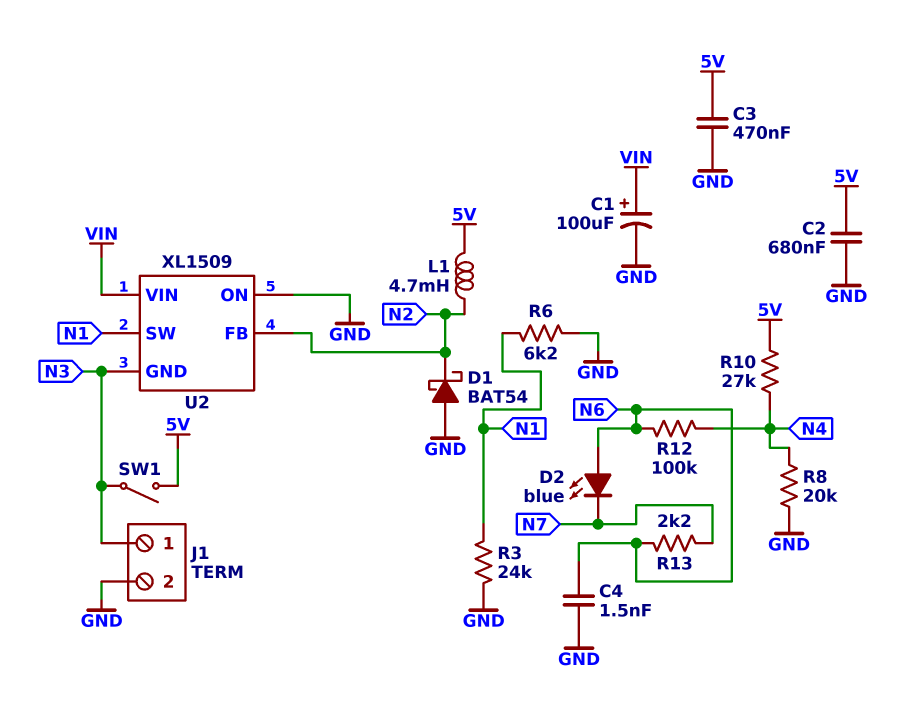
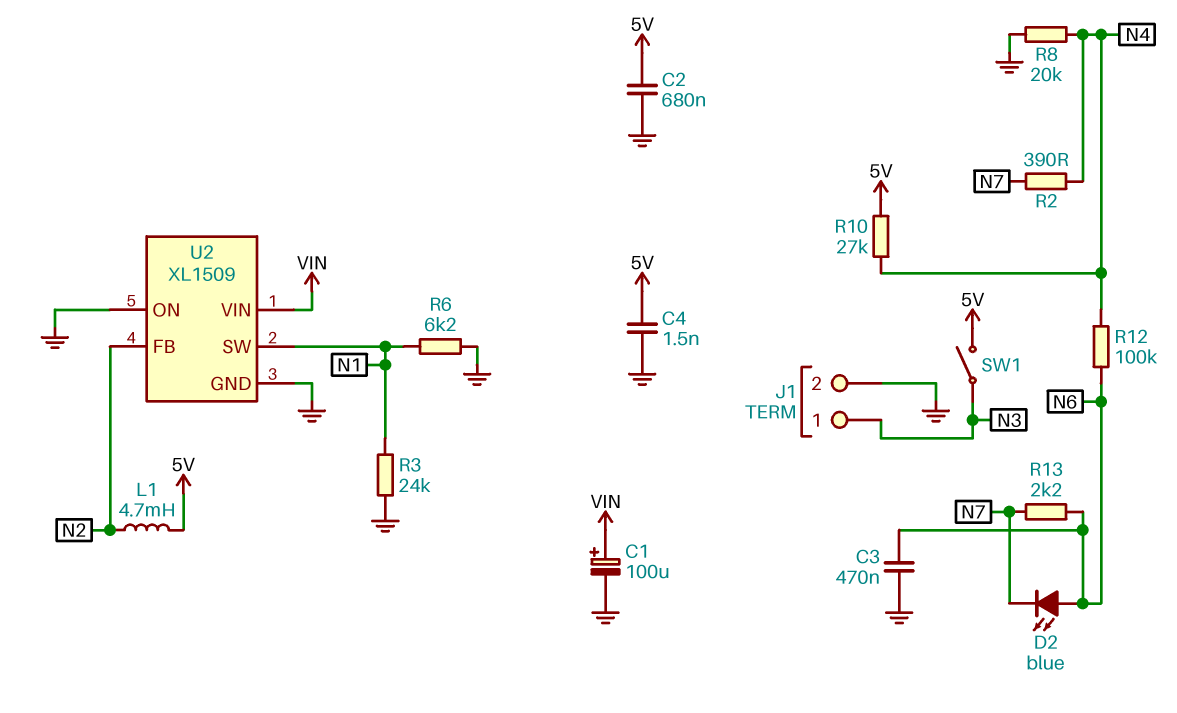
C3: 470nF (5V, GND) -> 470nF (GND, N6)
C4: 1.5nF (GND, N6) -> 1.5nF (5V, GND)
D1: schottky BAT54 (A GND, K N2) -> none
R2: none -> 390 (N4, N7)
U2 pin GND: N3 -> GND

